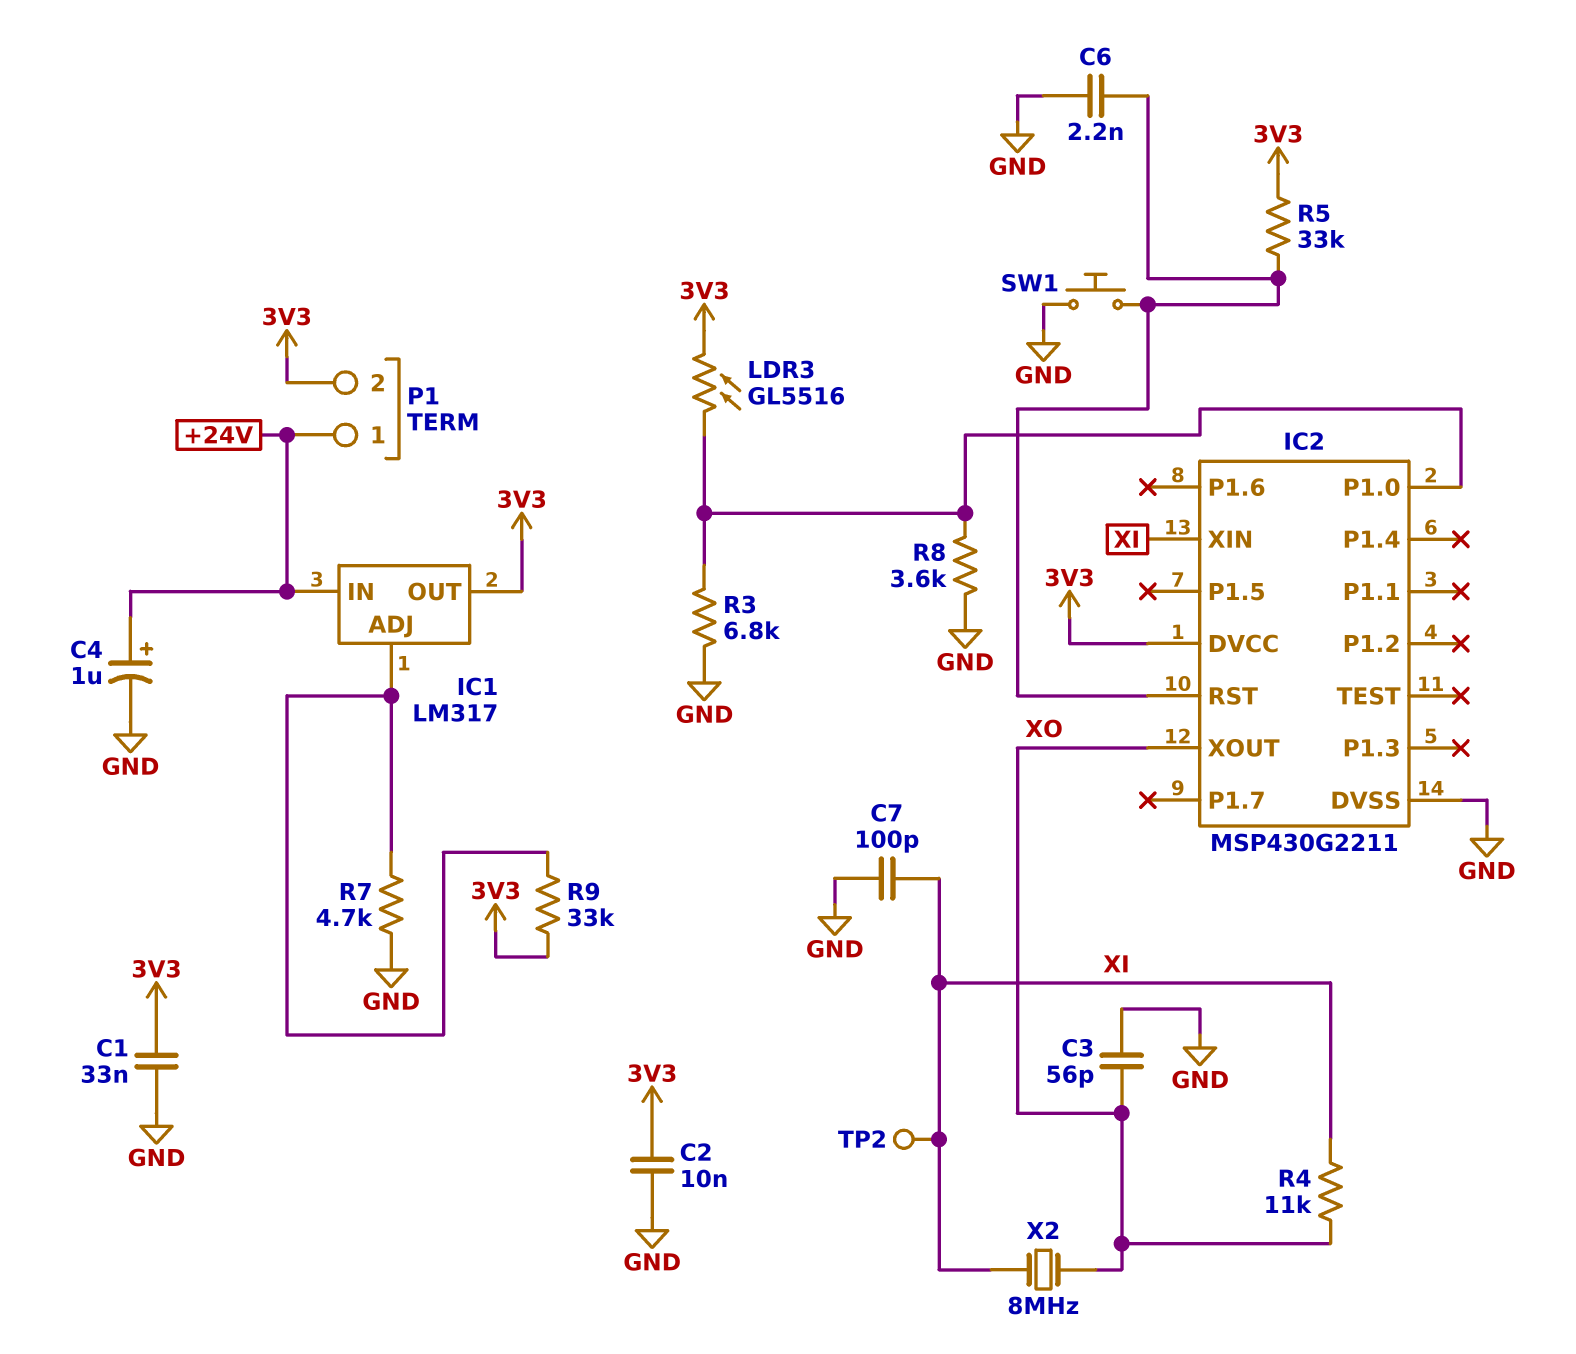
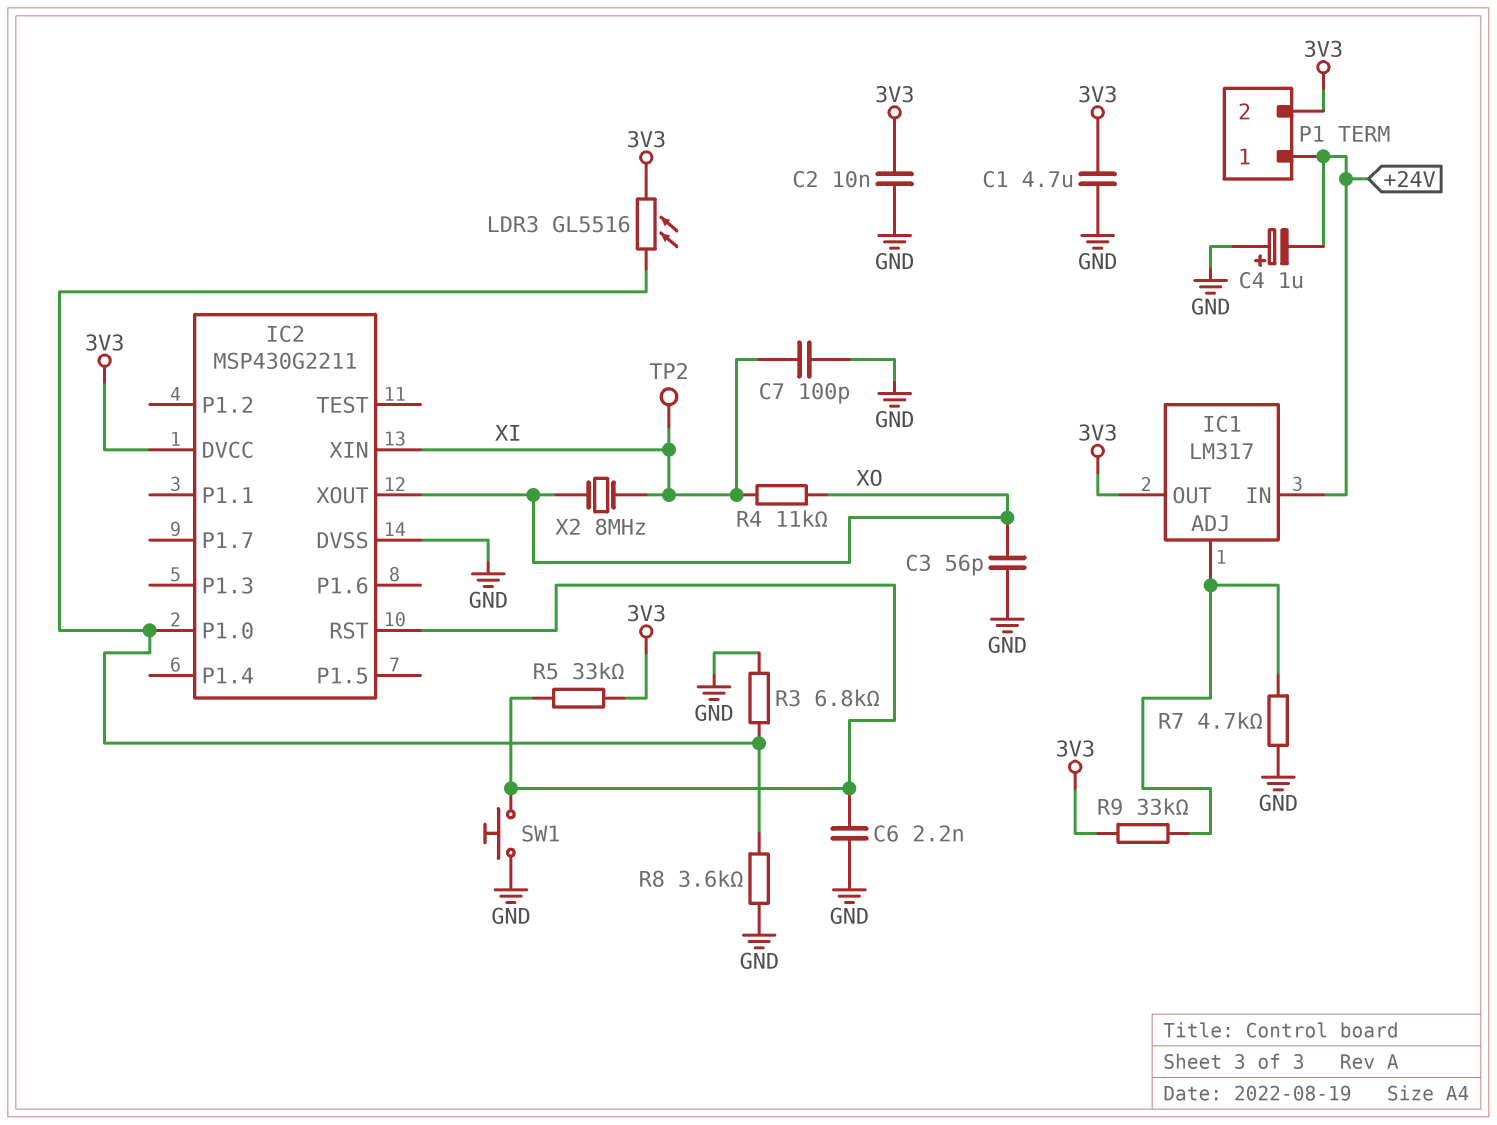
C1: 33nF (3V3, GND) -> 4.7uF (3V3, GND)
C4: 1uF (plus +24V, minus GND) -> 1uF (plus GND, minus +24V)

